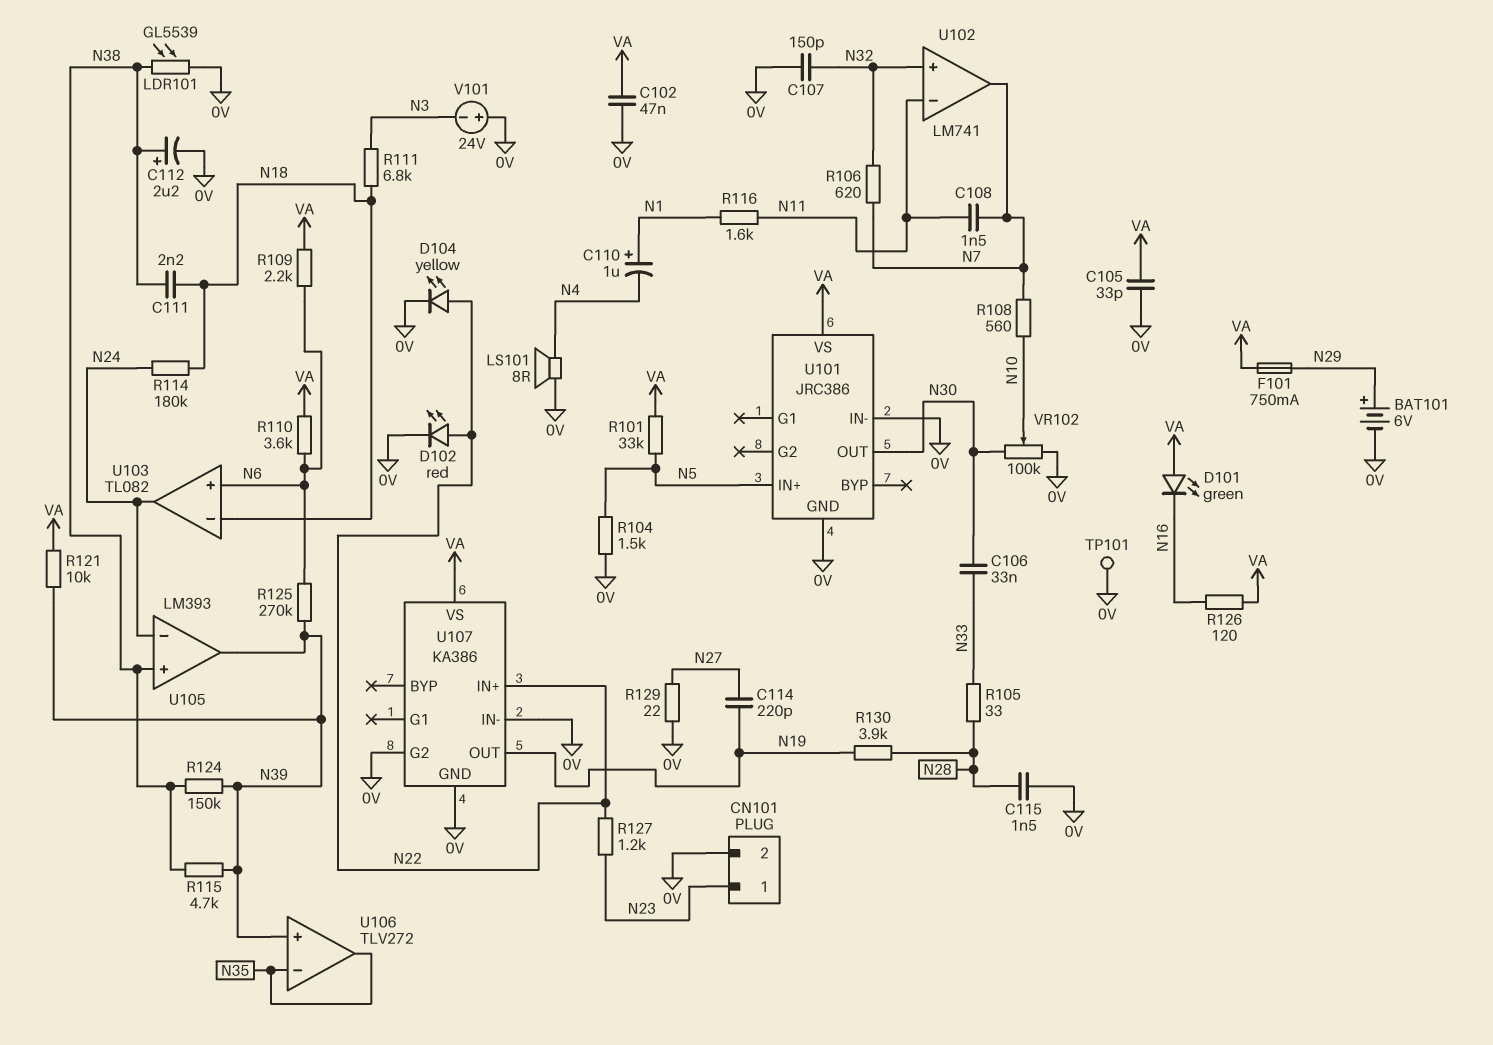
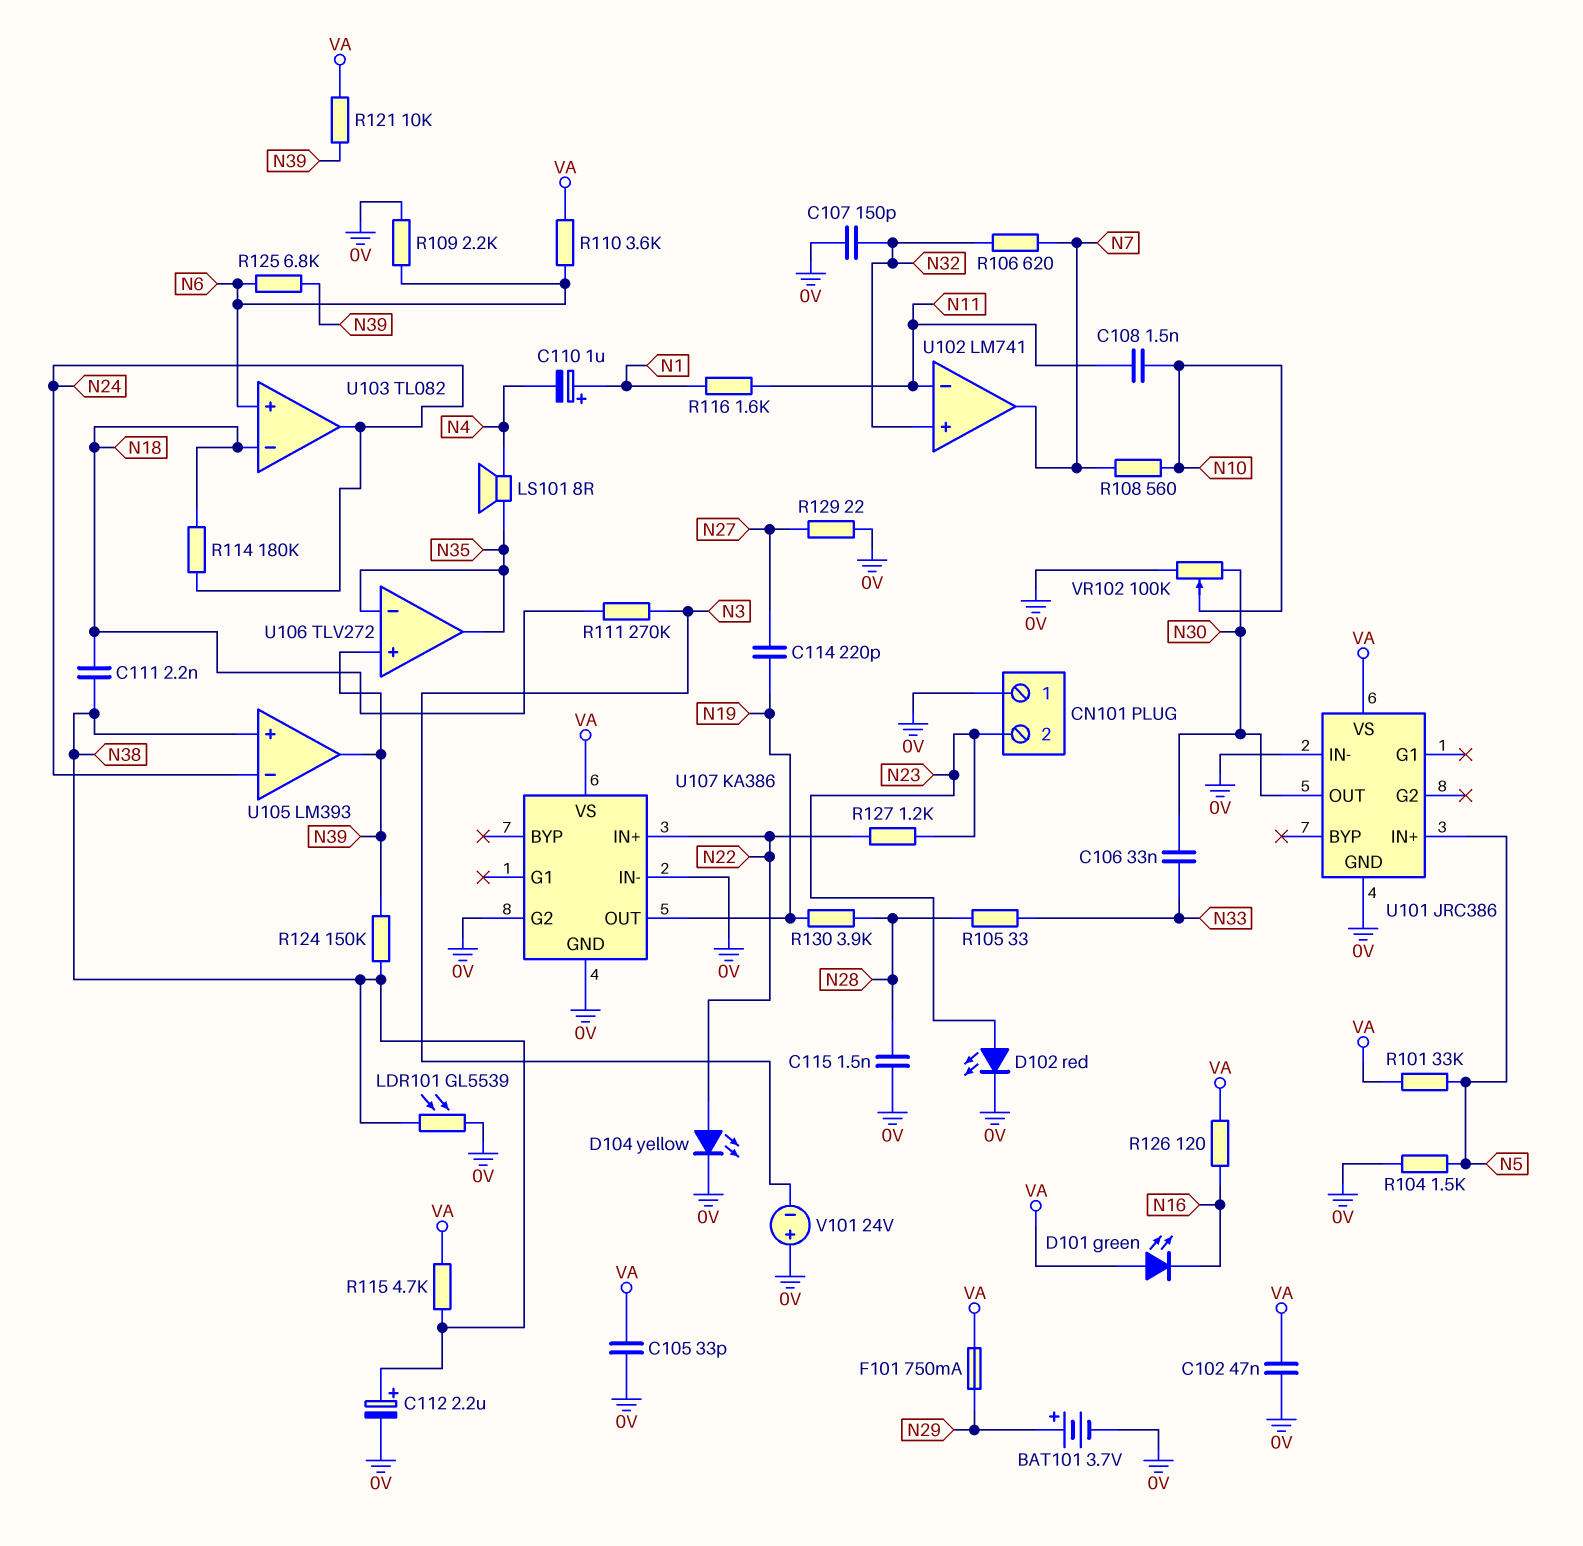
BAT101: 6V (plus N29, minus 0V) -> 3.7V (plus N29, minus 0V)
C108: 1.5nF (N7, N11) -> 1.5nF (N10, N11)
CN101 pin 1: N23 -> 0V
CN101 pin 2: 0V -> N23
D102: LED red (A N22, K 0V) -> LED red (A N23, K 0V)
LS101: speaker 8R (0V, N4) -> speaker 8R (N4, N35)
R109: 2.2k (N6, VA) -> 2.2k (0V, N6)
R111: 6.8k (N3, N18) -> 270k (N3, N18)
R115: 4.7k (N38, N39) -> 4.7k (N38, VA)
R125: 270k (N6, N39) -> 6.8k (N6, N39)
TP101: test point (0V) -> none

